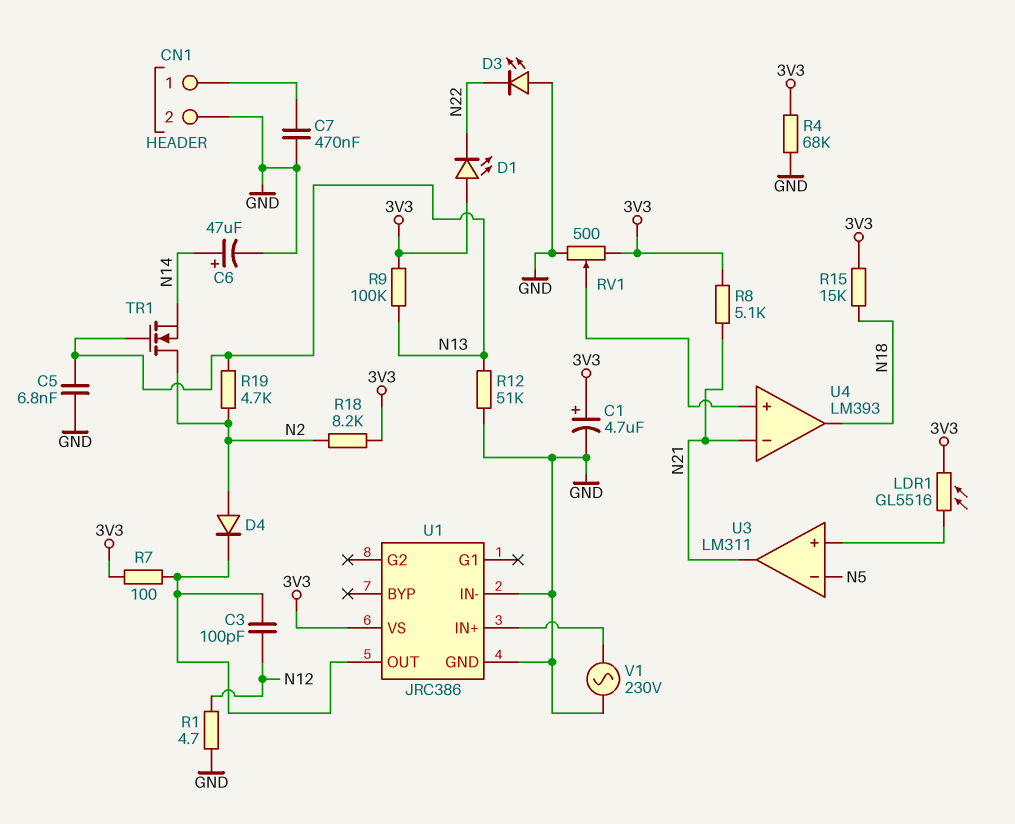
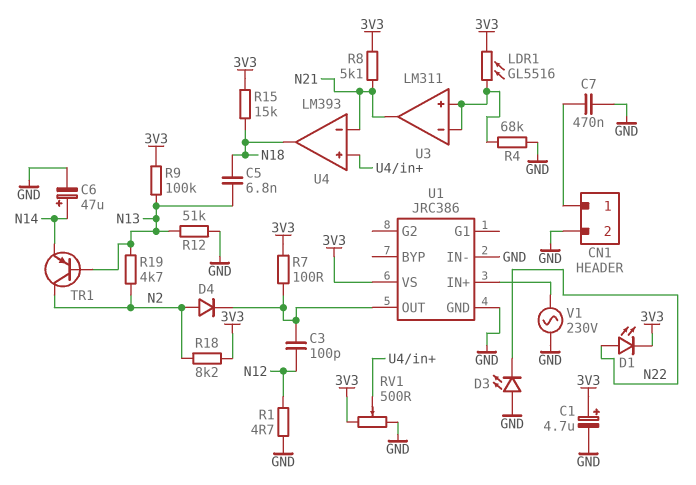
C5: 6.8nF (GND, N13) -> 6.8nF (N13, N18)
D1: LED (A 3V3, K N22) -> LED (A N22, K 3V3)
R4: 68k (3V3, GND) -> 68k (GND, U3/in+)
TR1: NMOS (G N13, D N2, S N14) -> PNP (B N13, C N2, E N14)
U3 pin in-: N5 -> U3/in+

